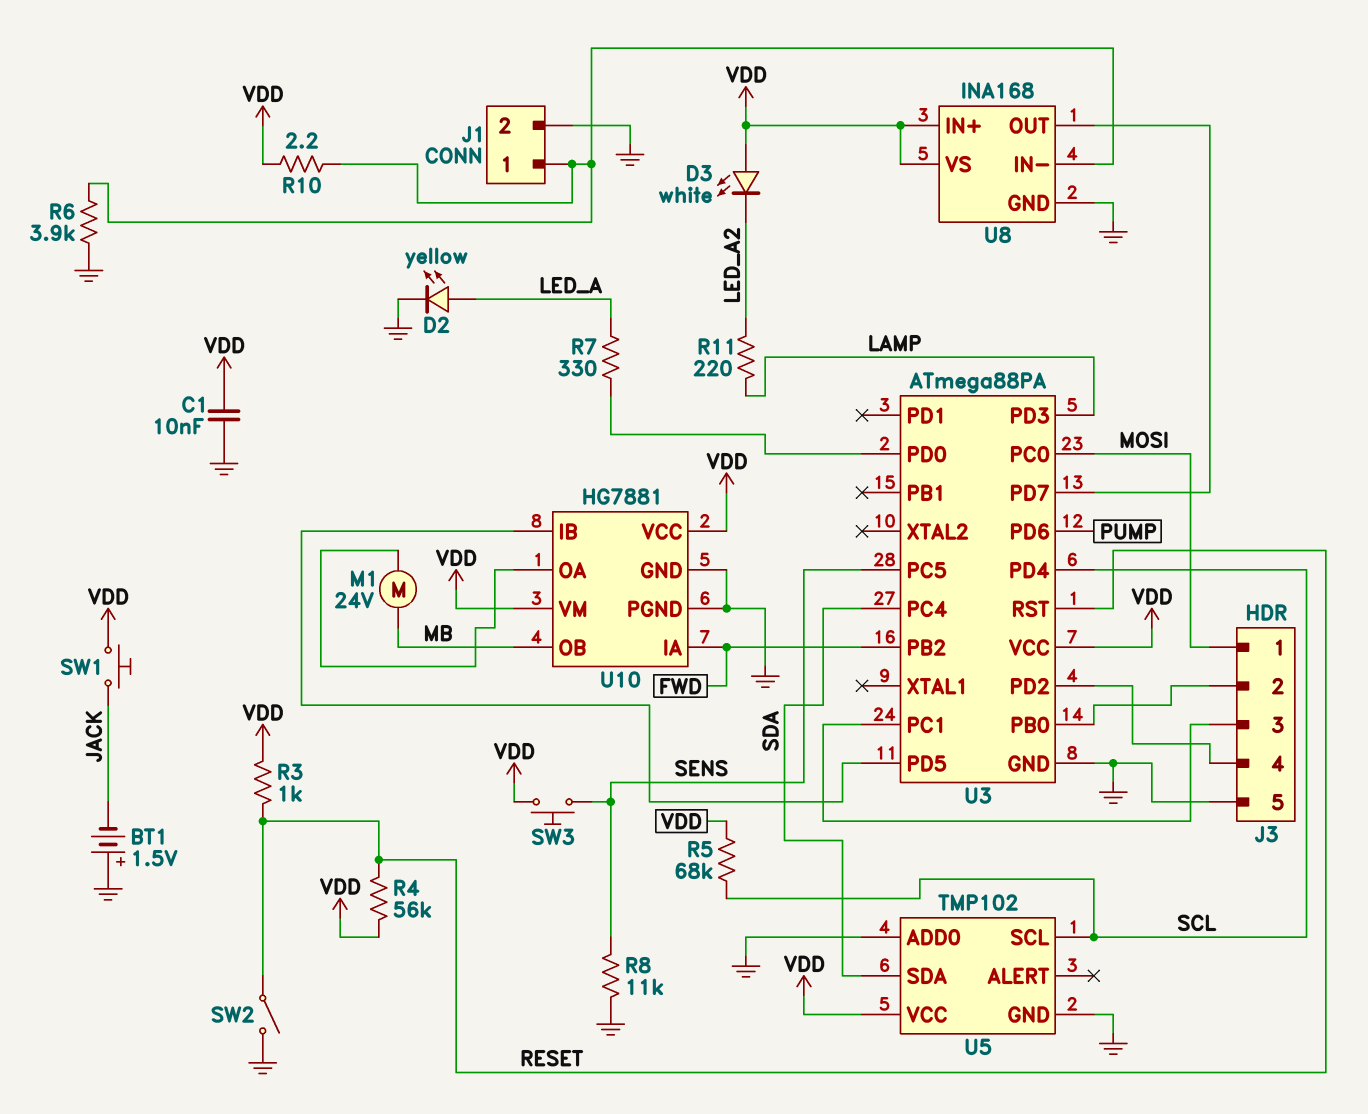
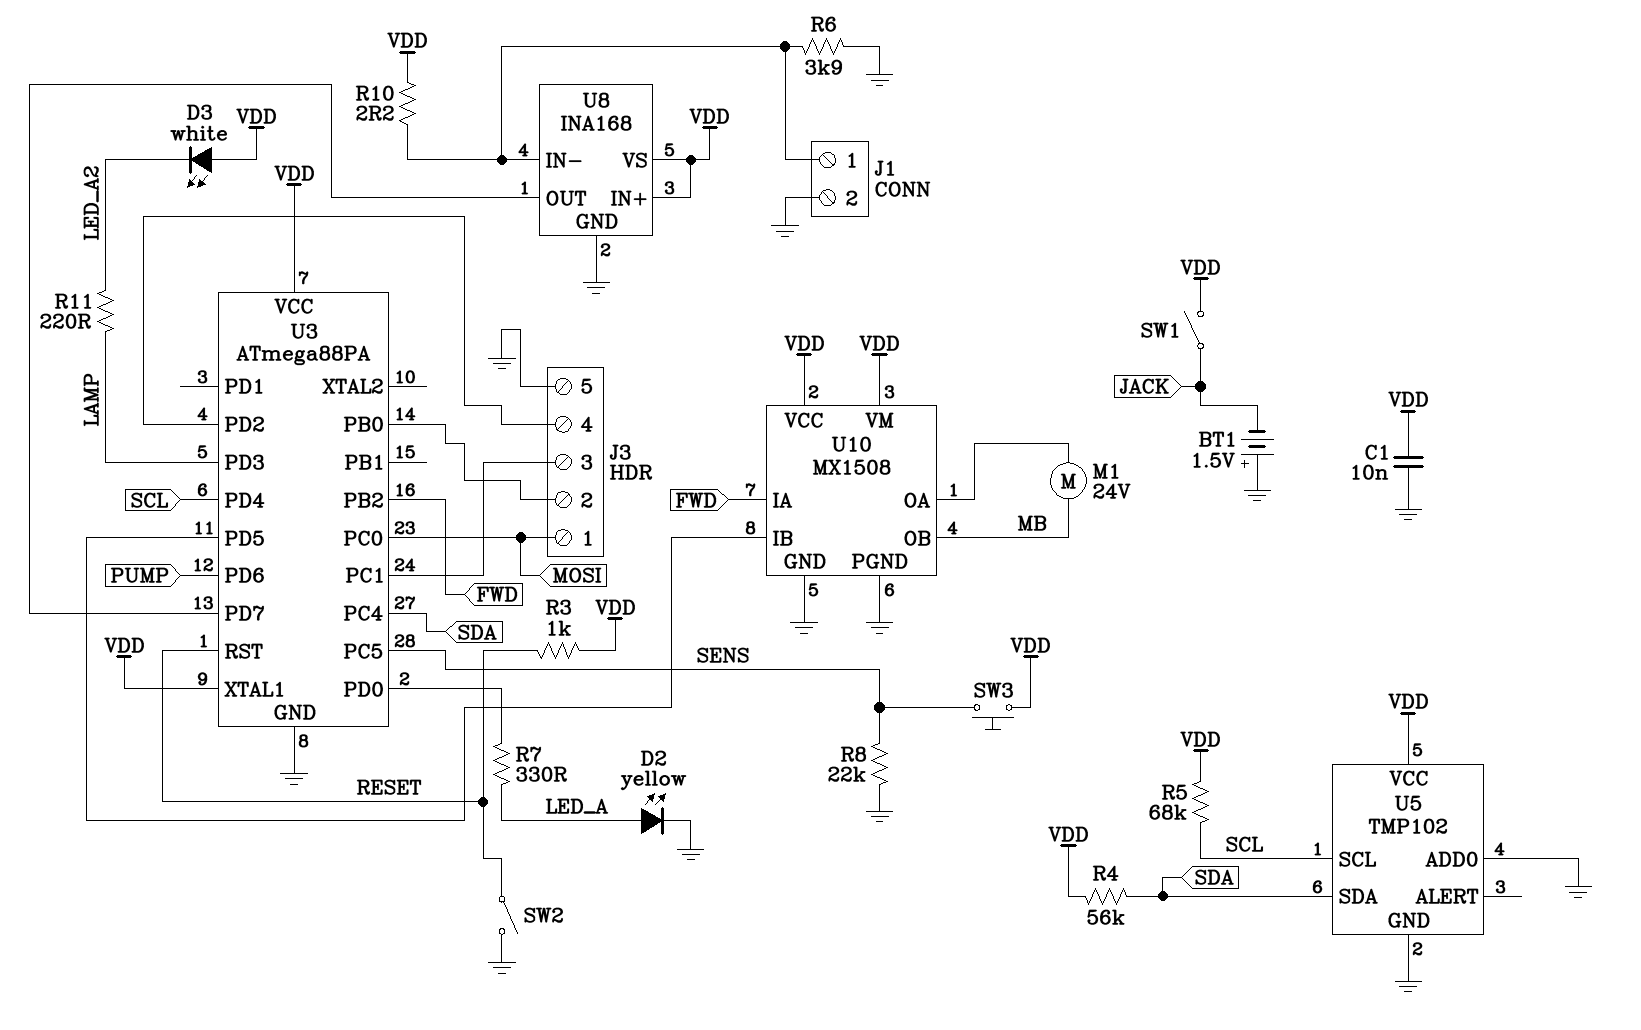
R4: 56k (RESET, VDD) -> 56k (SDA, VDD)
R8: 11k (GND, SENS) -> 22k (GND, SENS)
SW1: button (JACK, VDD) -> switch (JACK, VDD)
U3 pin XTAL1: none -> VDD
U10: HG7881 -> MX1508

